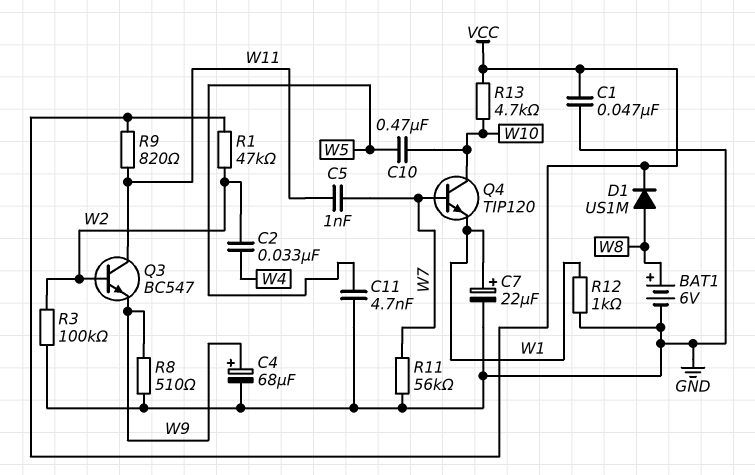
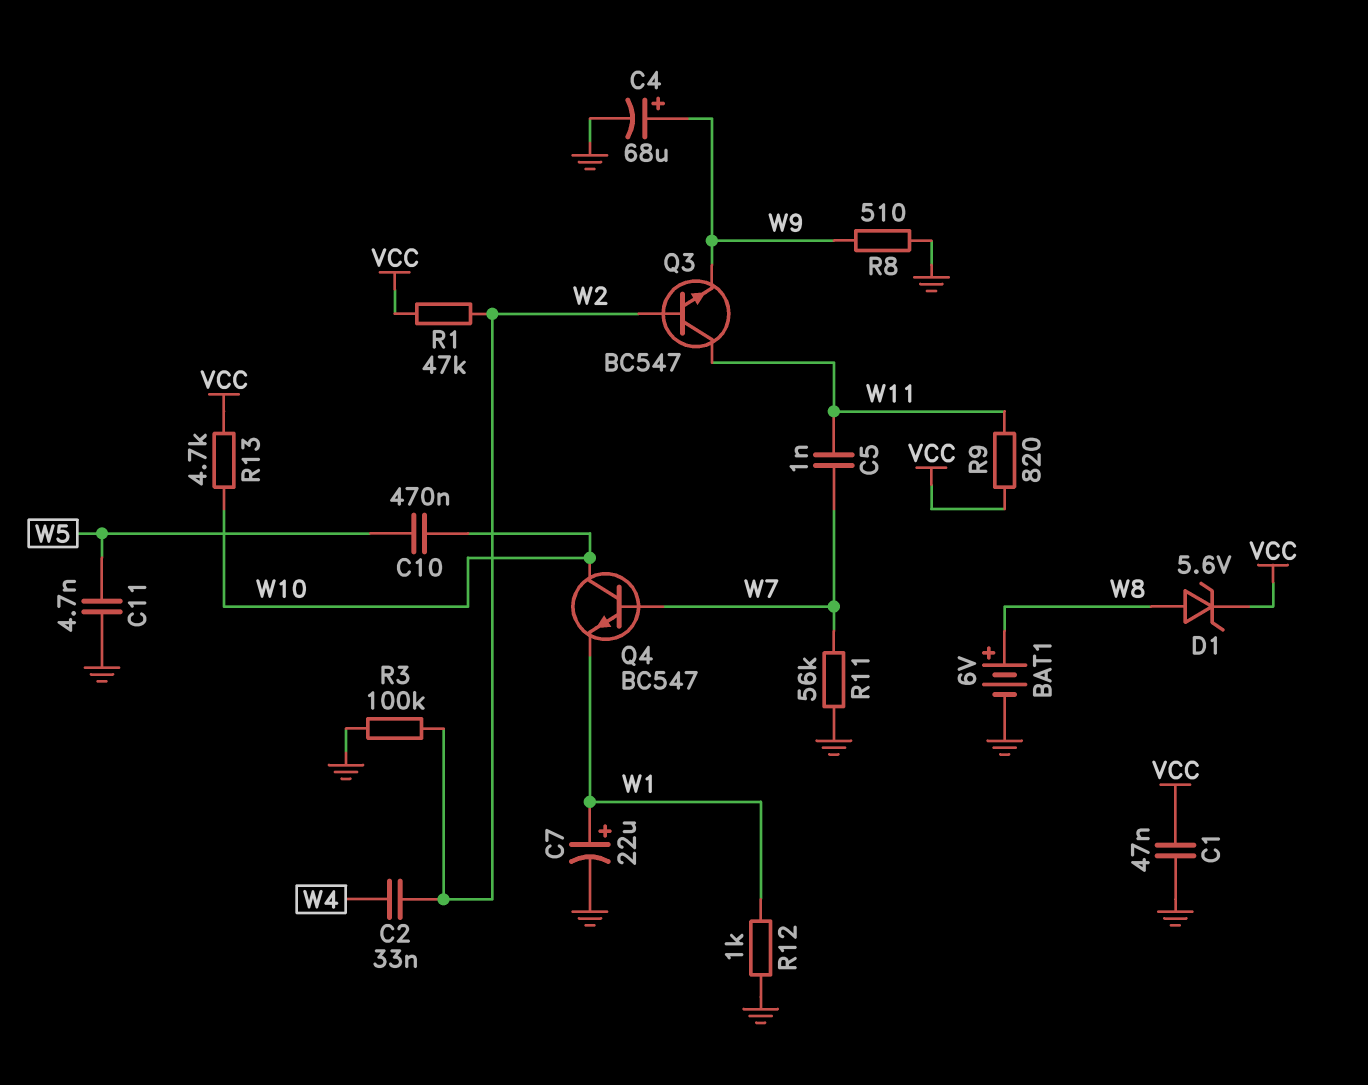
D1: diode US1M (A W8, K VCC) -> zener 5.6V (A W8, K VCC)
Q4: NPN TIP120 (B W7, C W10, E W1) -> NPN BC547 (B W7, C W10, E W1)

